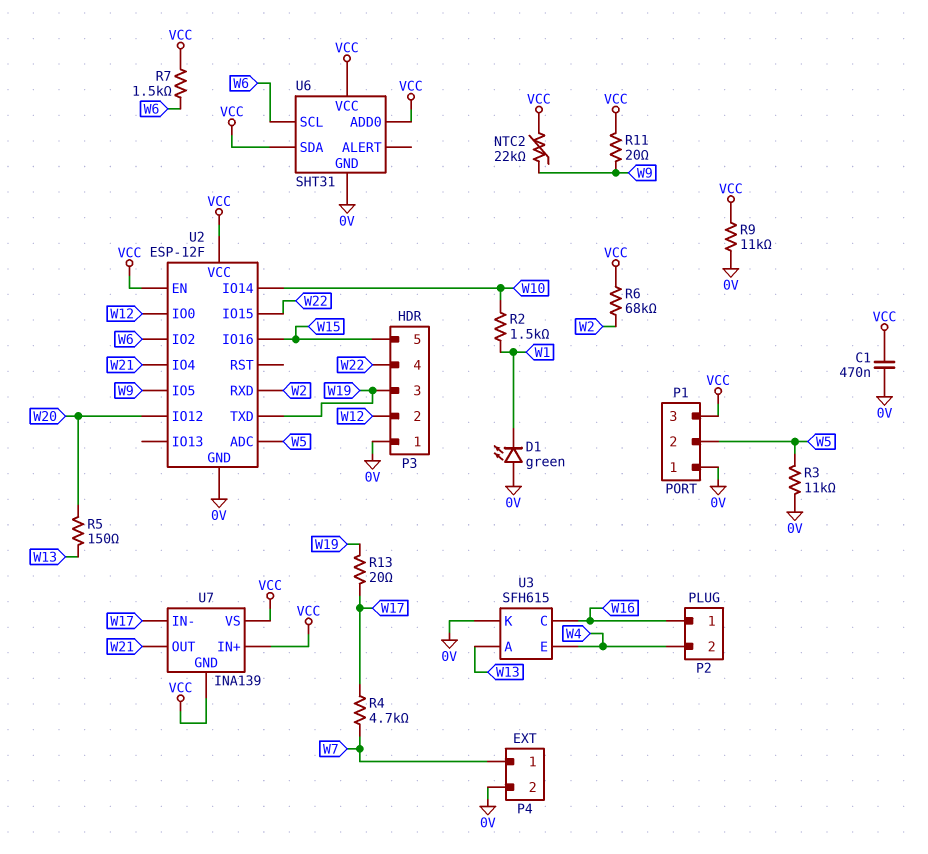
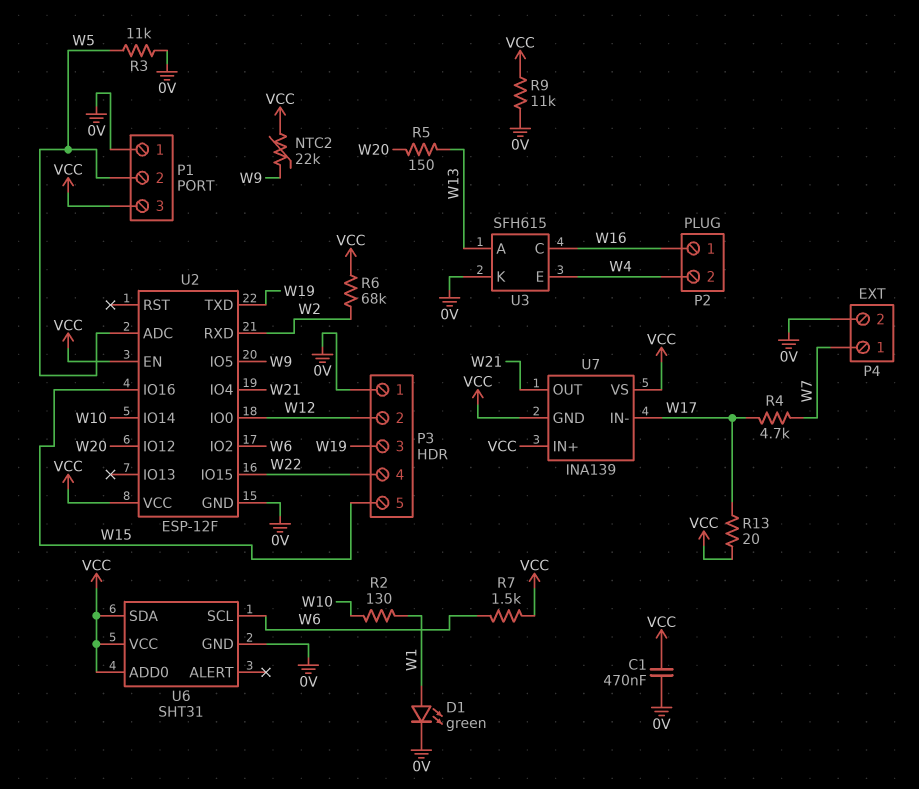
D1: LED green (A 0V, K W1) -> LED green (A W1, K 0V)
R2: 1.5k (W1, W10) -> 130 (W1, W10)
R11: 20 (VCC, W9) -> none
R13: 20 (W17, W19) -> 20 (VCC, W17)

